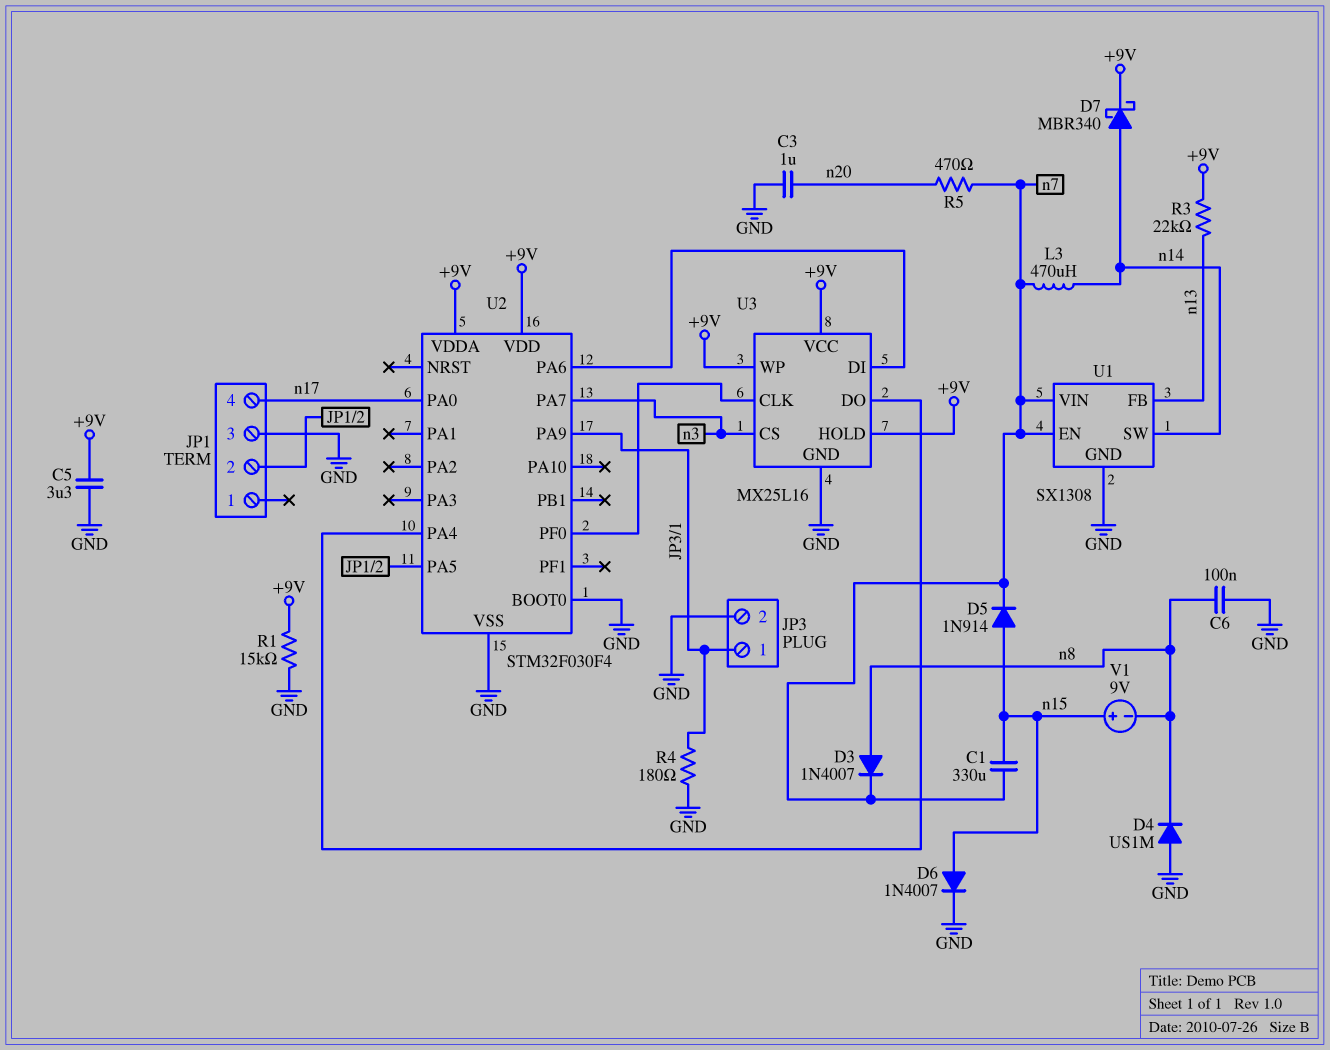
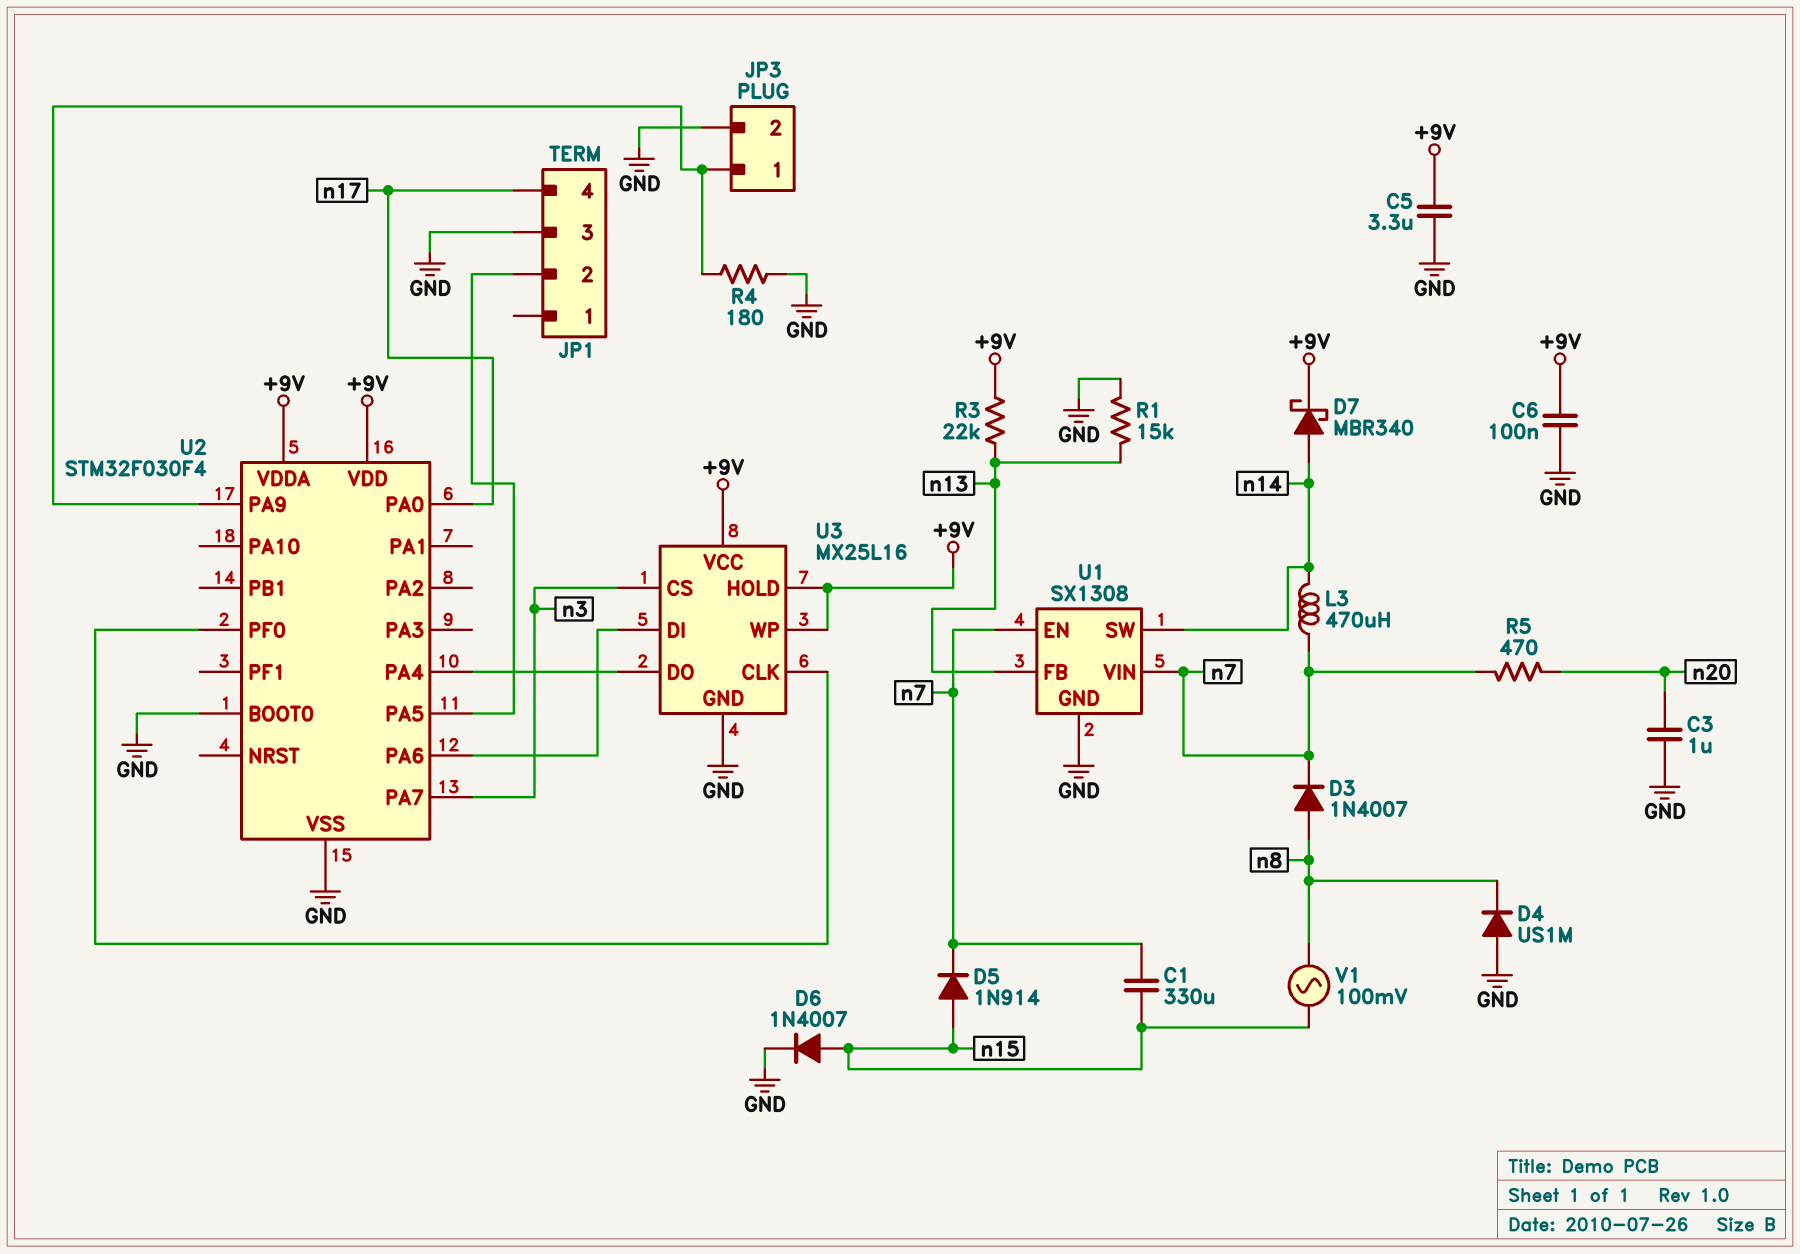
C6: 100nF (GND, n8) -> 100nF (+9V, GND)
R1: 15k (+9V, GND) -> 15k (GND, n13)
V1: 9V (plus n15, minus n8) -> AC 100mV (n8, n15)

